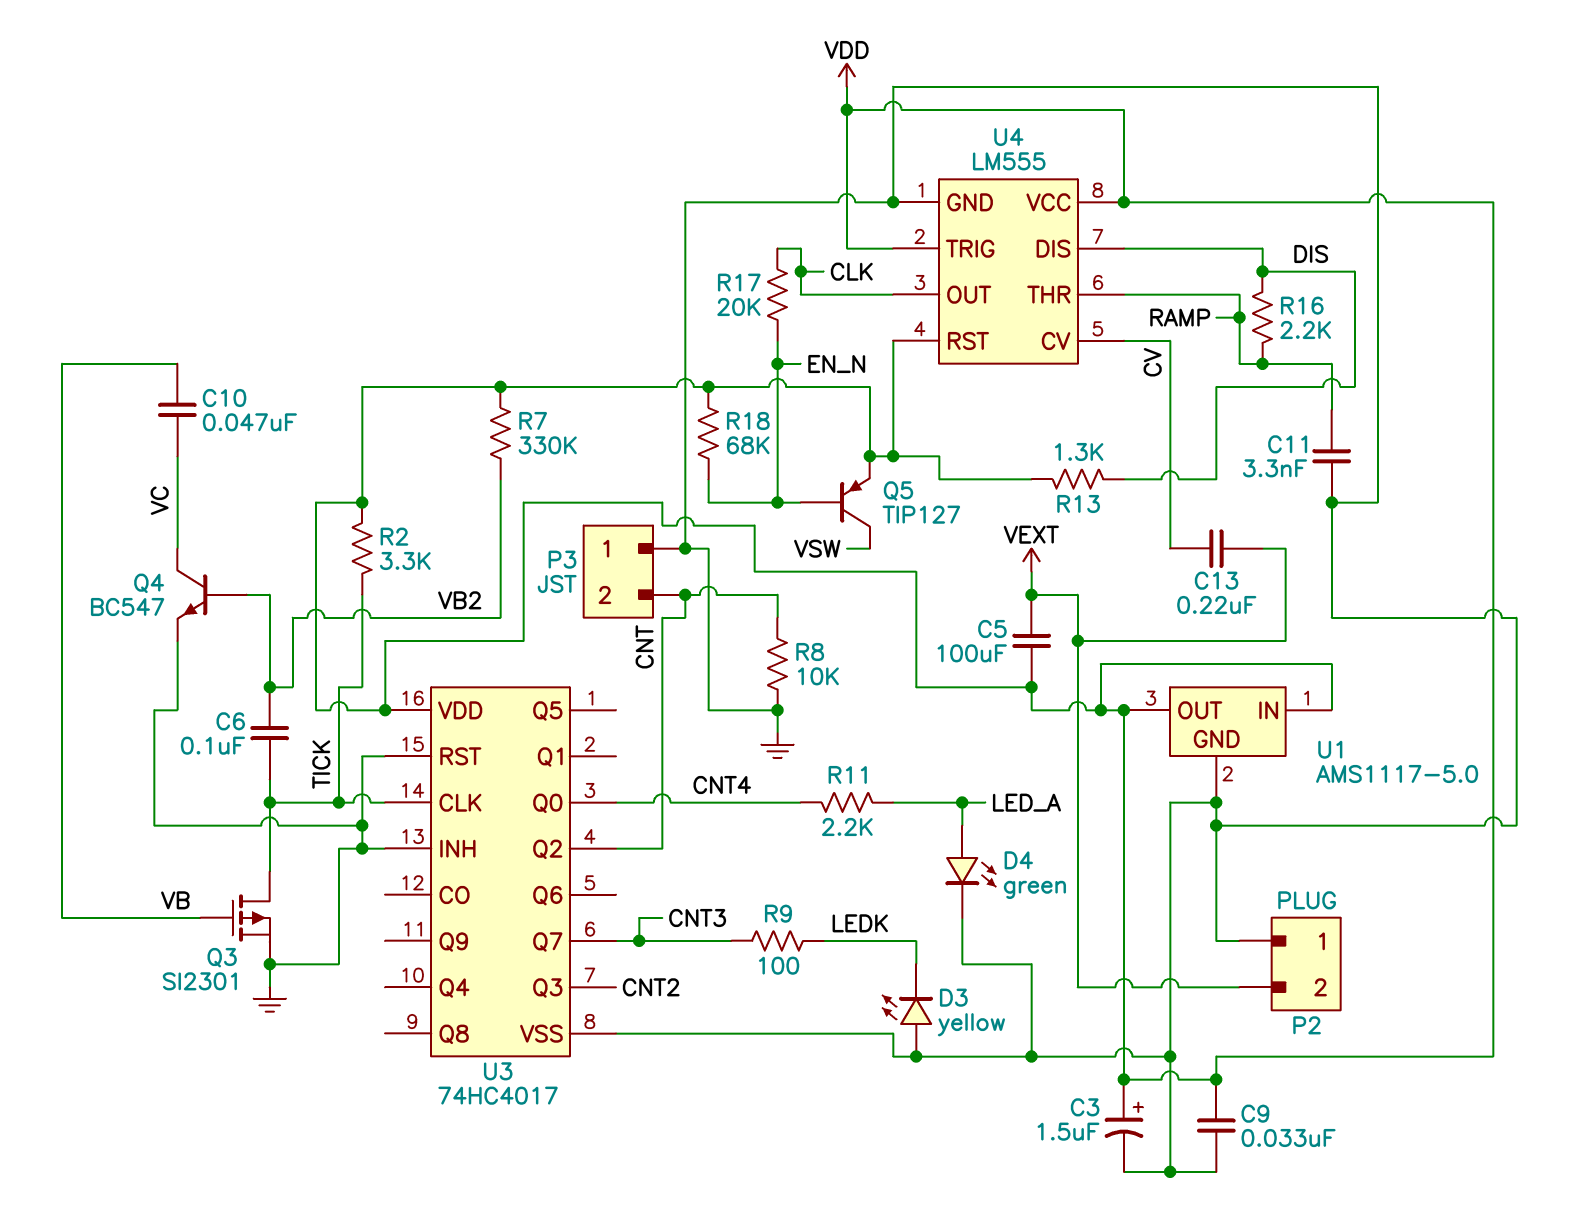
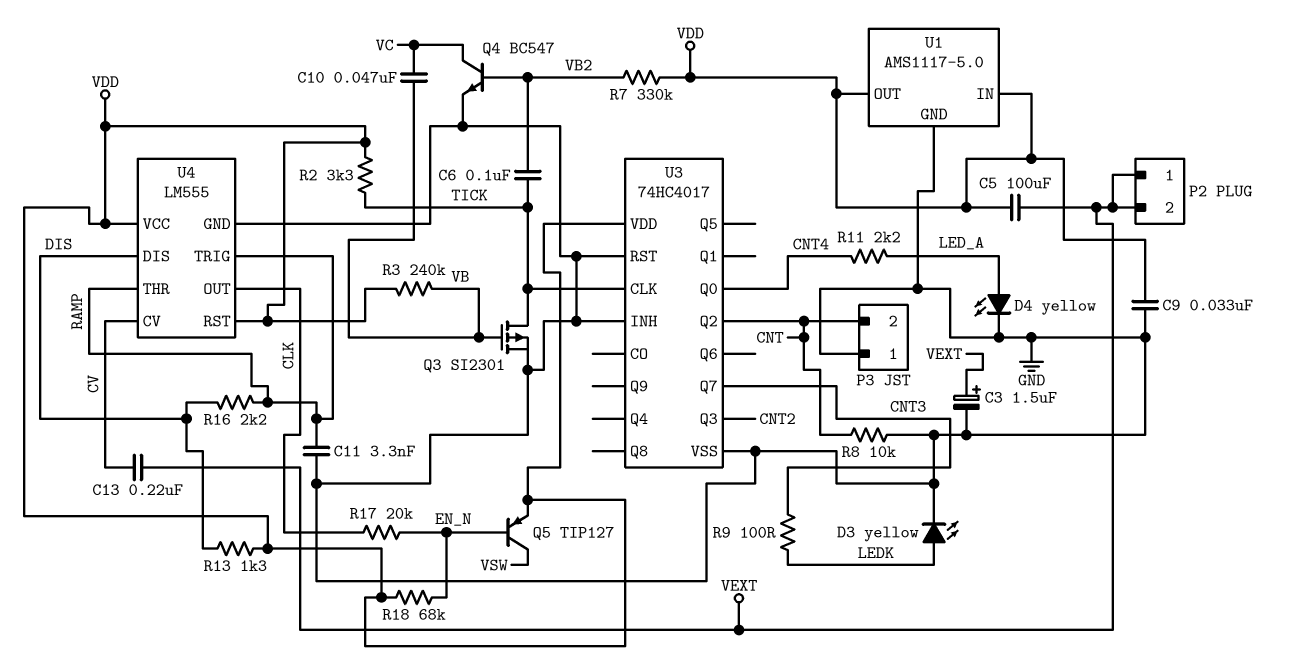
C3: 1.5uF (plus VDD, minus GND) -> 1.5uF (plus VEXT, minus GND)
D3: LED yellow (A GND, K LEDK) -> LED yellow (A LEDK, K GND)
D4: LED green (A LED_A, K GND) -> LED yellow (A LED_A, K GND)
P2 pin 1: GND -> VEXT
R3: none -> 240k (VB, VDD)
U4 pin TRIG: VDD -> RAMP

